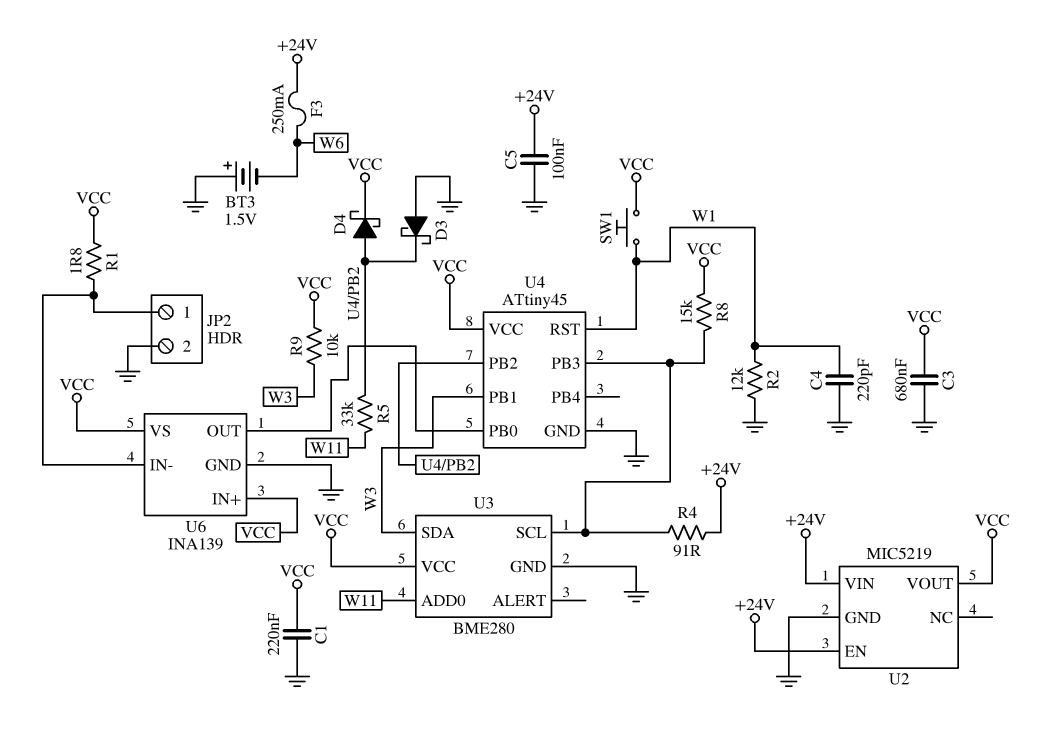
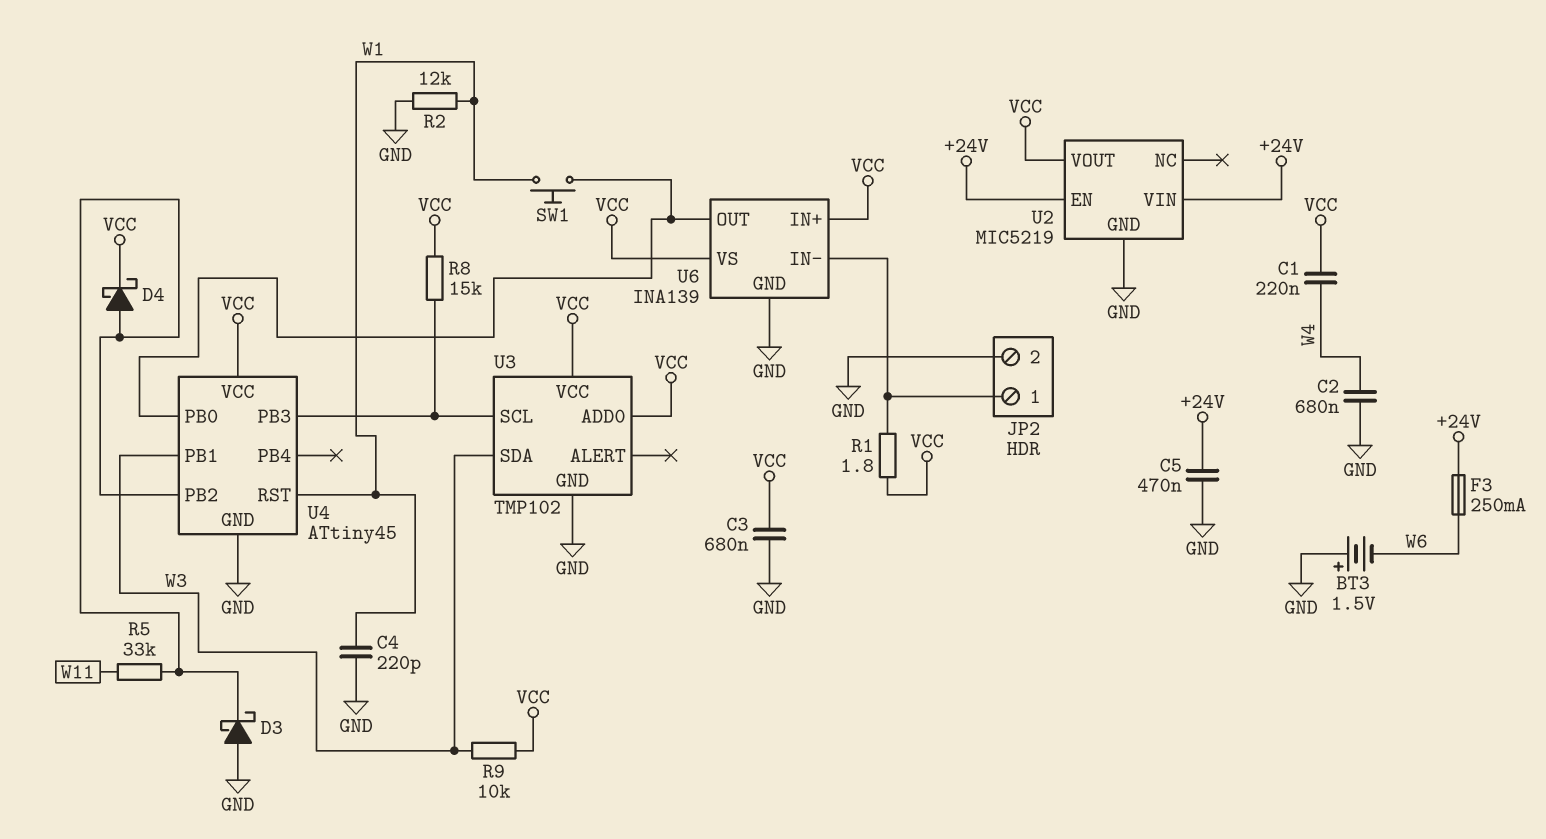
C1: 220nF (GND, VCC) -> 220nF (VCC, W4)
C2: none -> 680nF (GND, W4)
C5: 100nF (+24V, GND) -> 470nF (+24V, GND)
R4: 91 (+24V, U3/SCL) -> none
SW1: button (VCC, W1) -> button (U4/PB0, W1)
U3: BME280 -> TMP102
U3 pin ADD0: W11 -> VCC

